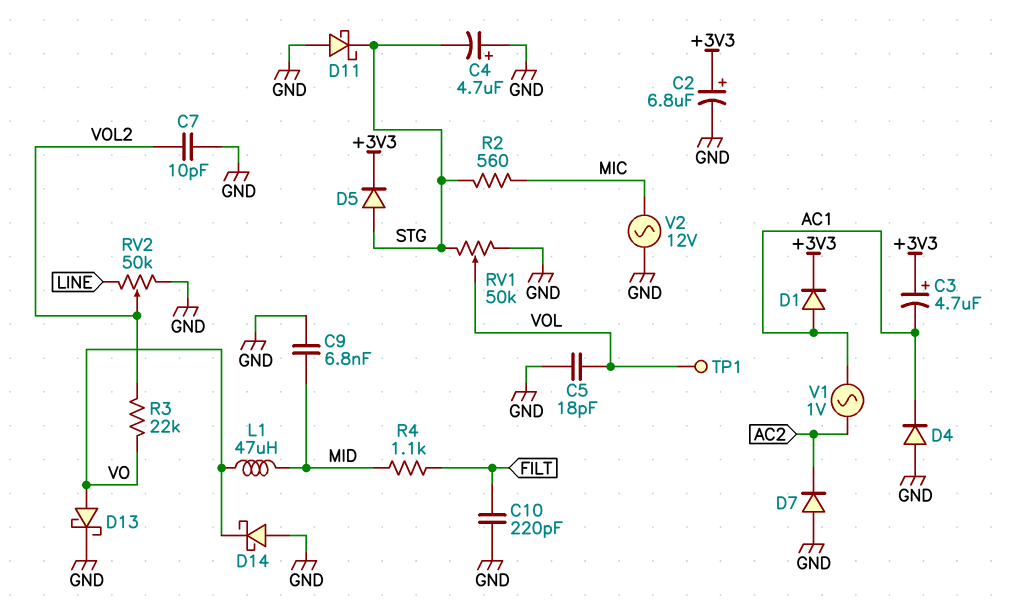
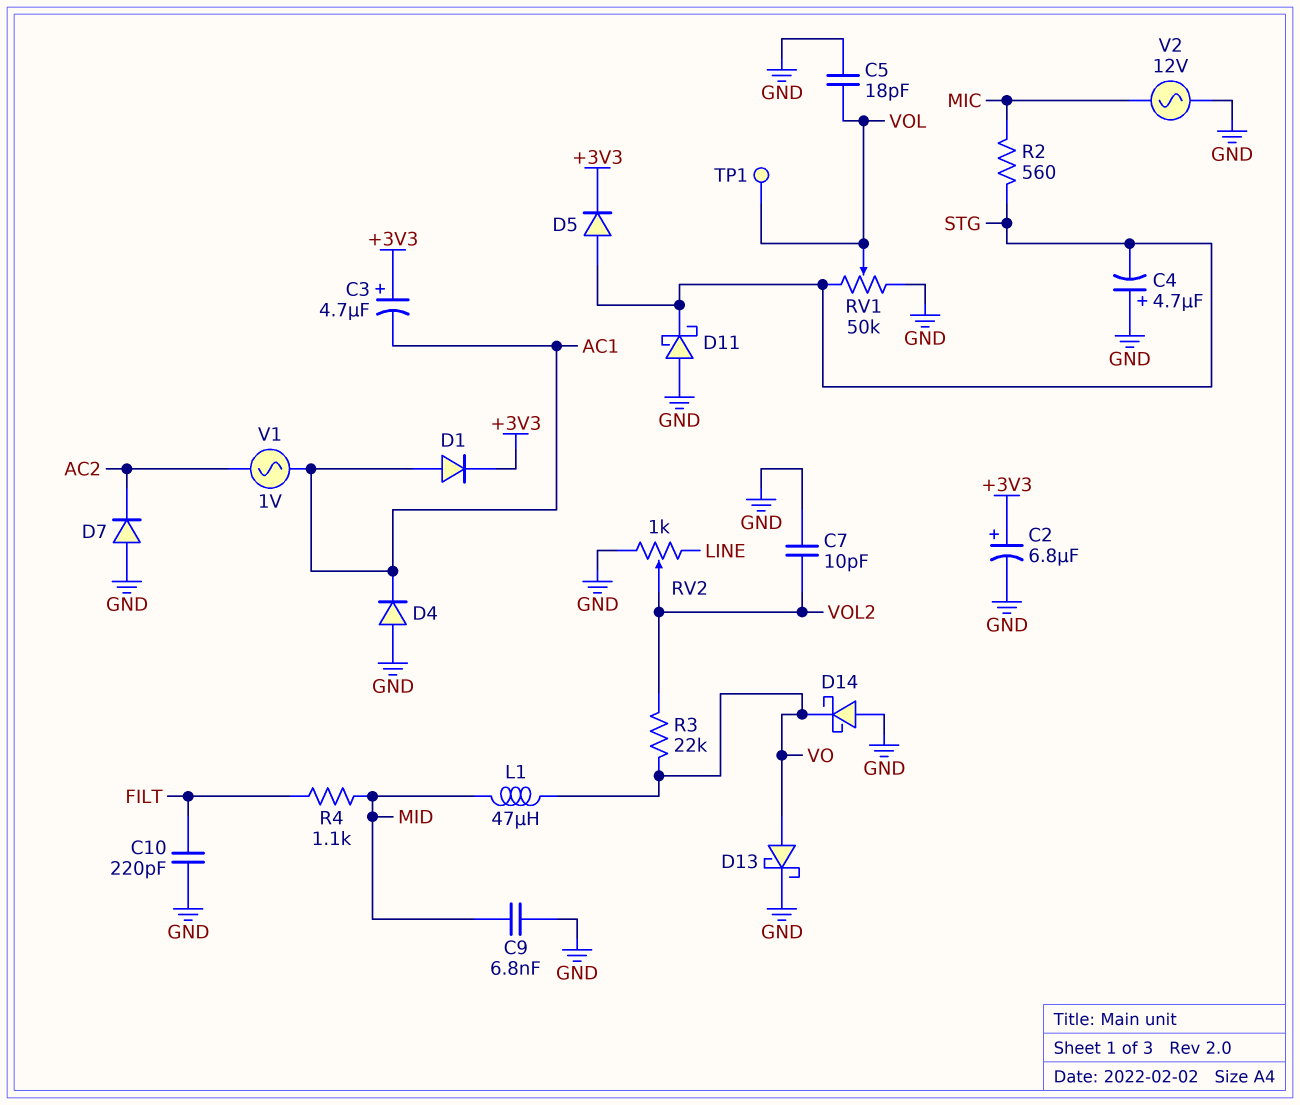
RV2: 50k (GND, LINE, wiper VOL2) -> 1k (GND, LINE, wiper VOL2)

